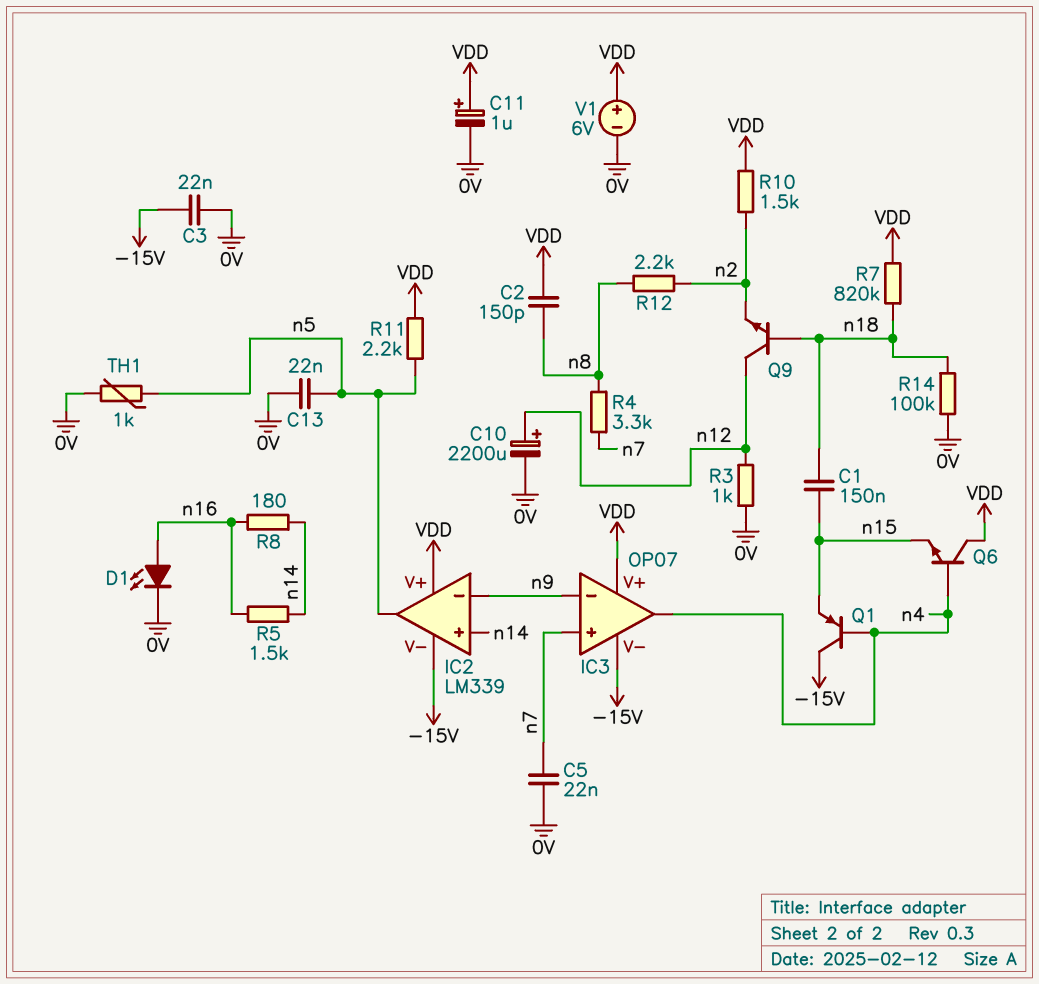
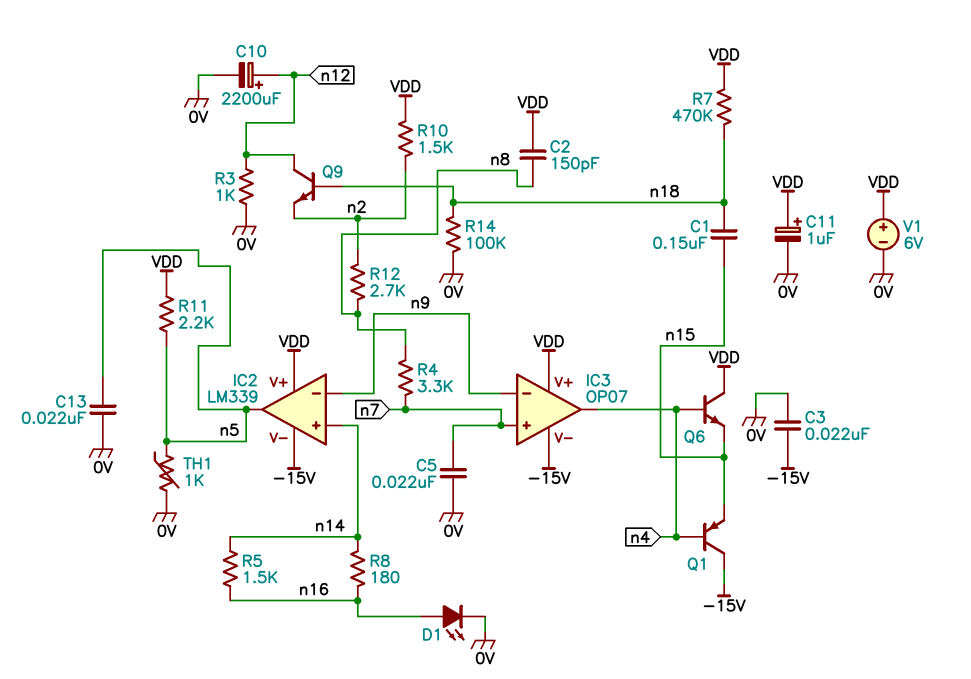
R7: 820k (VDD, n18) -> 470k (VDD, n18)
R12: 2.2k (n2, n8) -> 2.7k (n2, n8)

